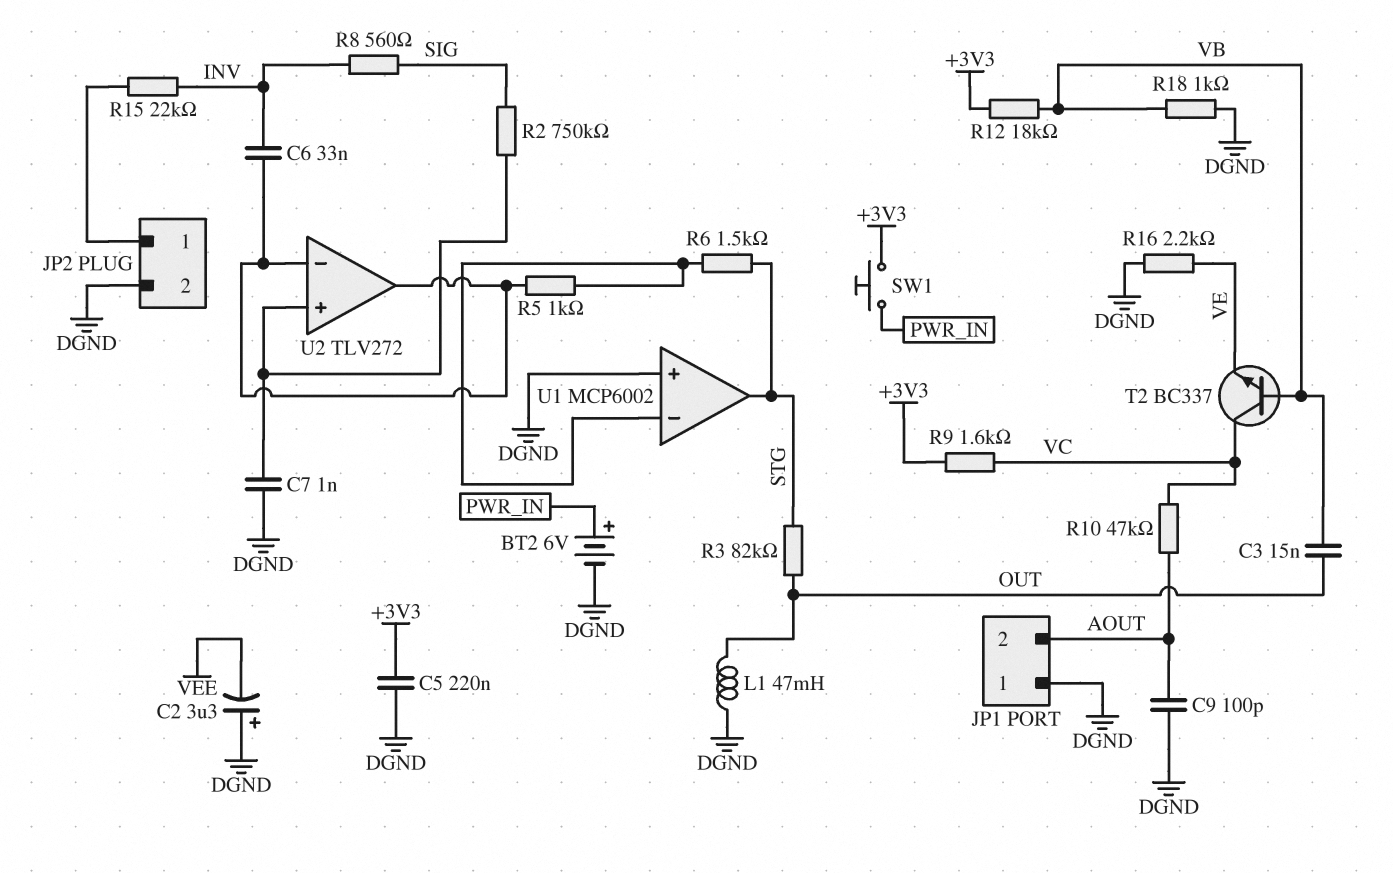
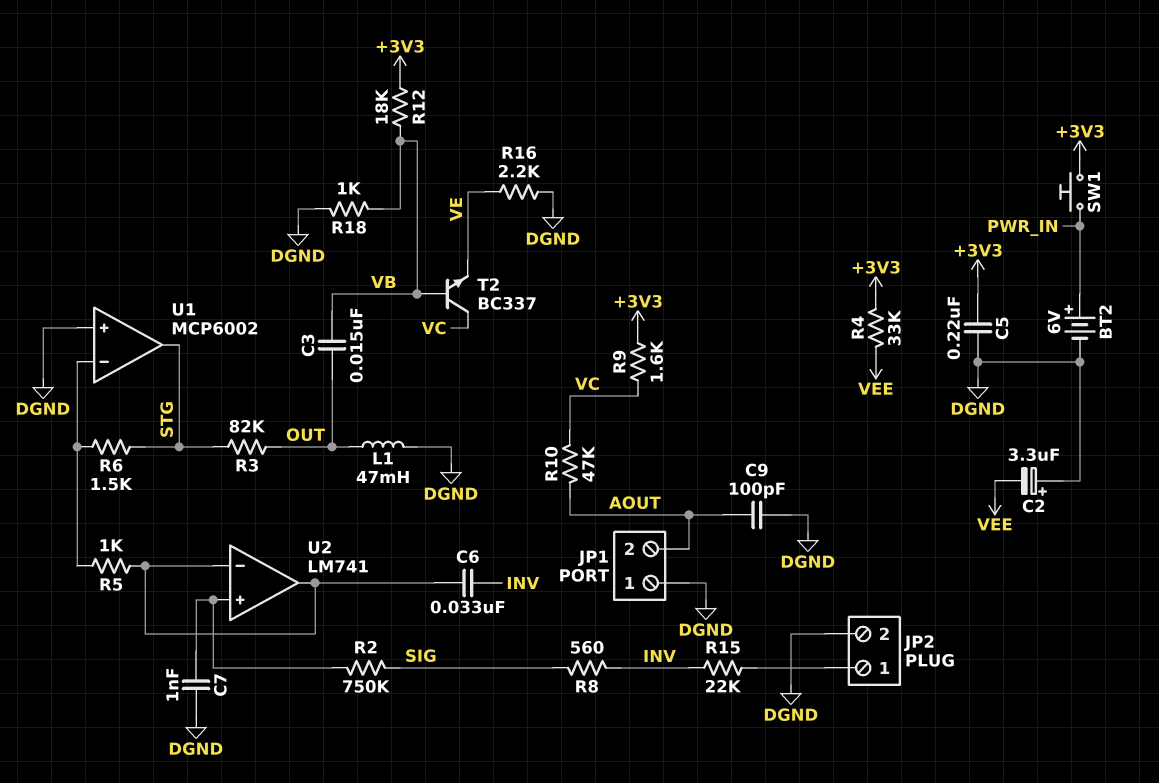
R4: none -> 33k (+3V3, VEE)
U2: TLV272 -> LM741

